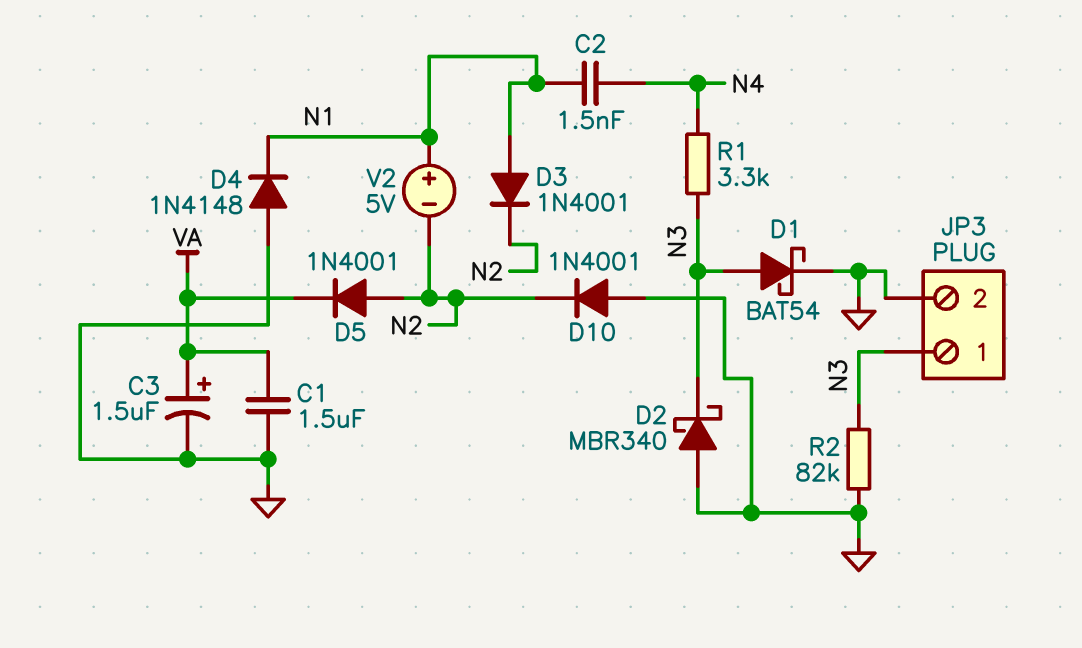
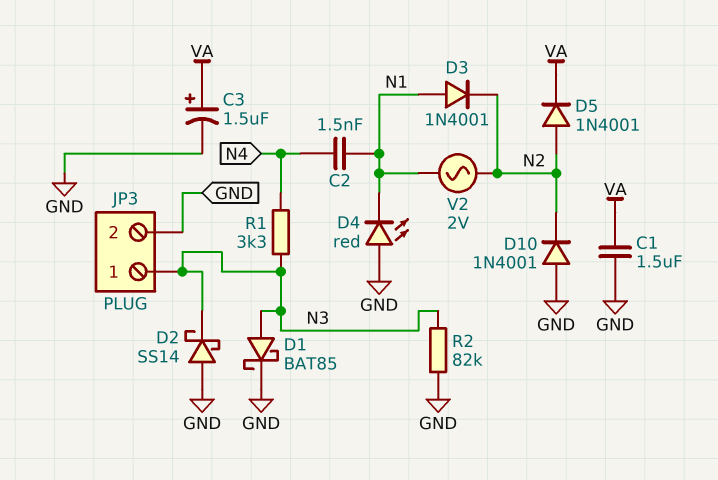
D1: schottky BAT54 (A N3, K GND) -> schottky BAT85 (A N3, K GND)
D2: schottky MBR340 (A GND, K N3) -> schottky SS14 (A GND, K N3)
D4: diode 1N4148 (A GND, K N1) -> LED red (A GND, K N1)
V2: 5V (plus N1, minus N2) -> AC 2V (N1, N2)

